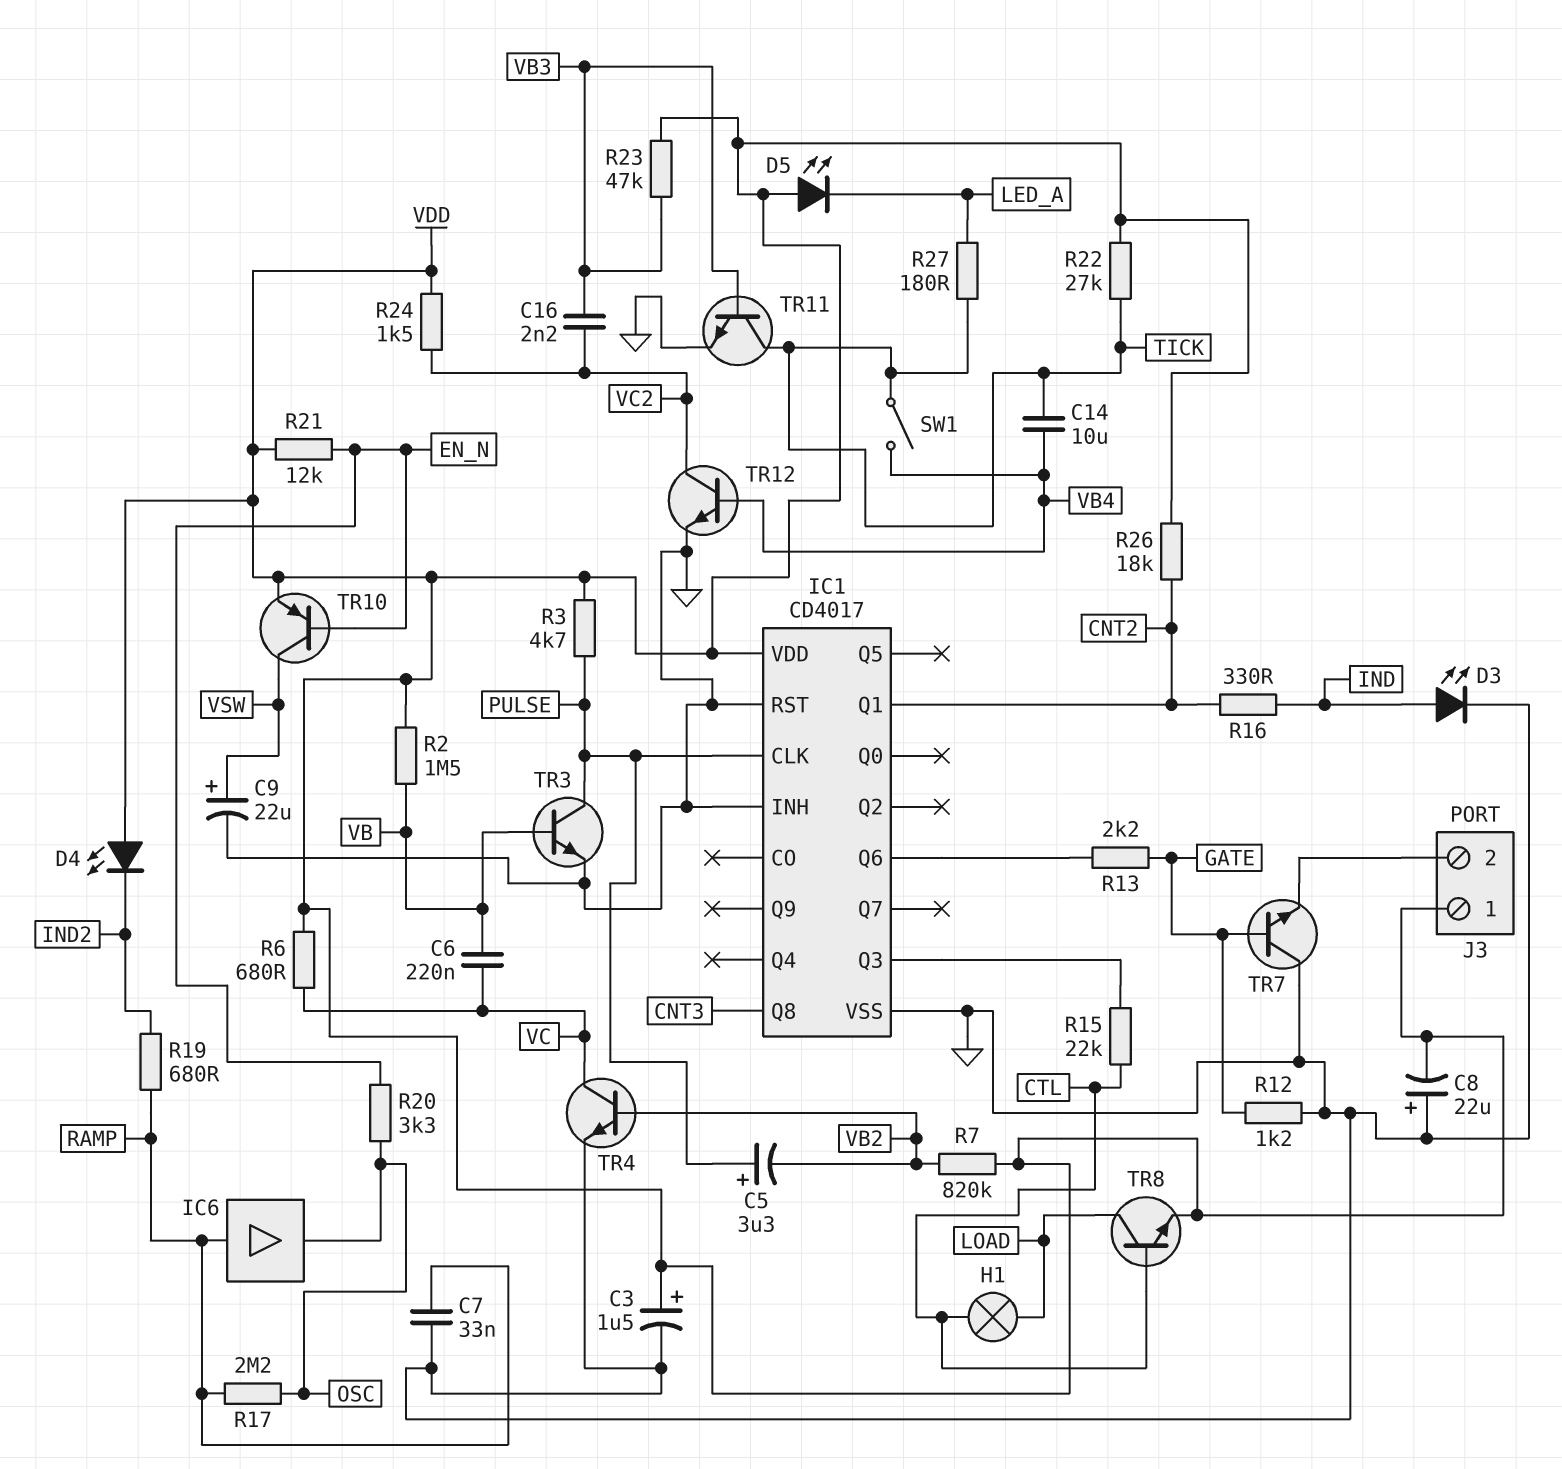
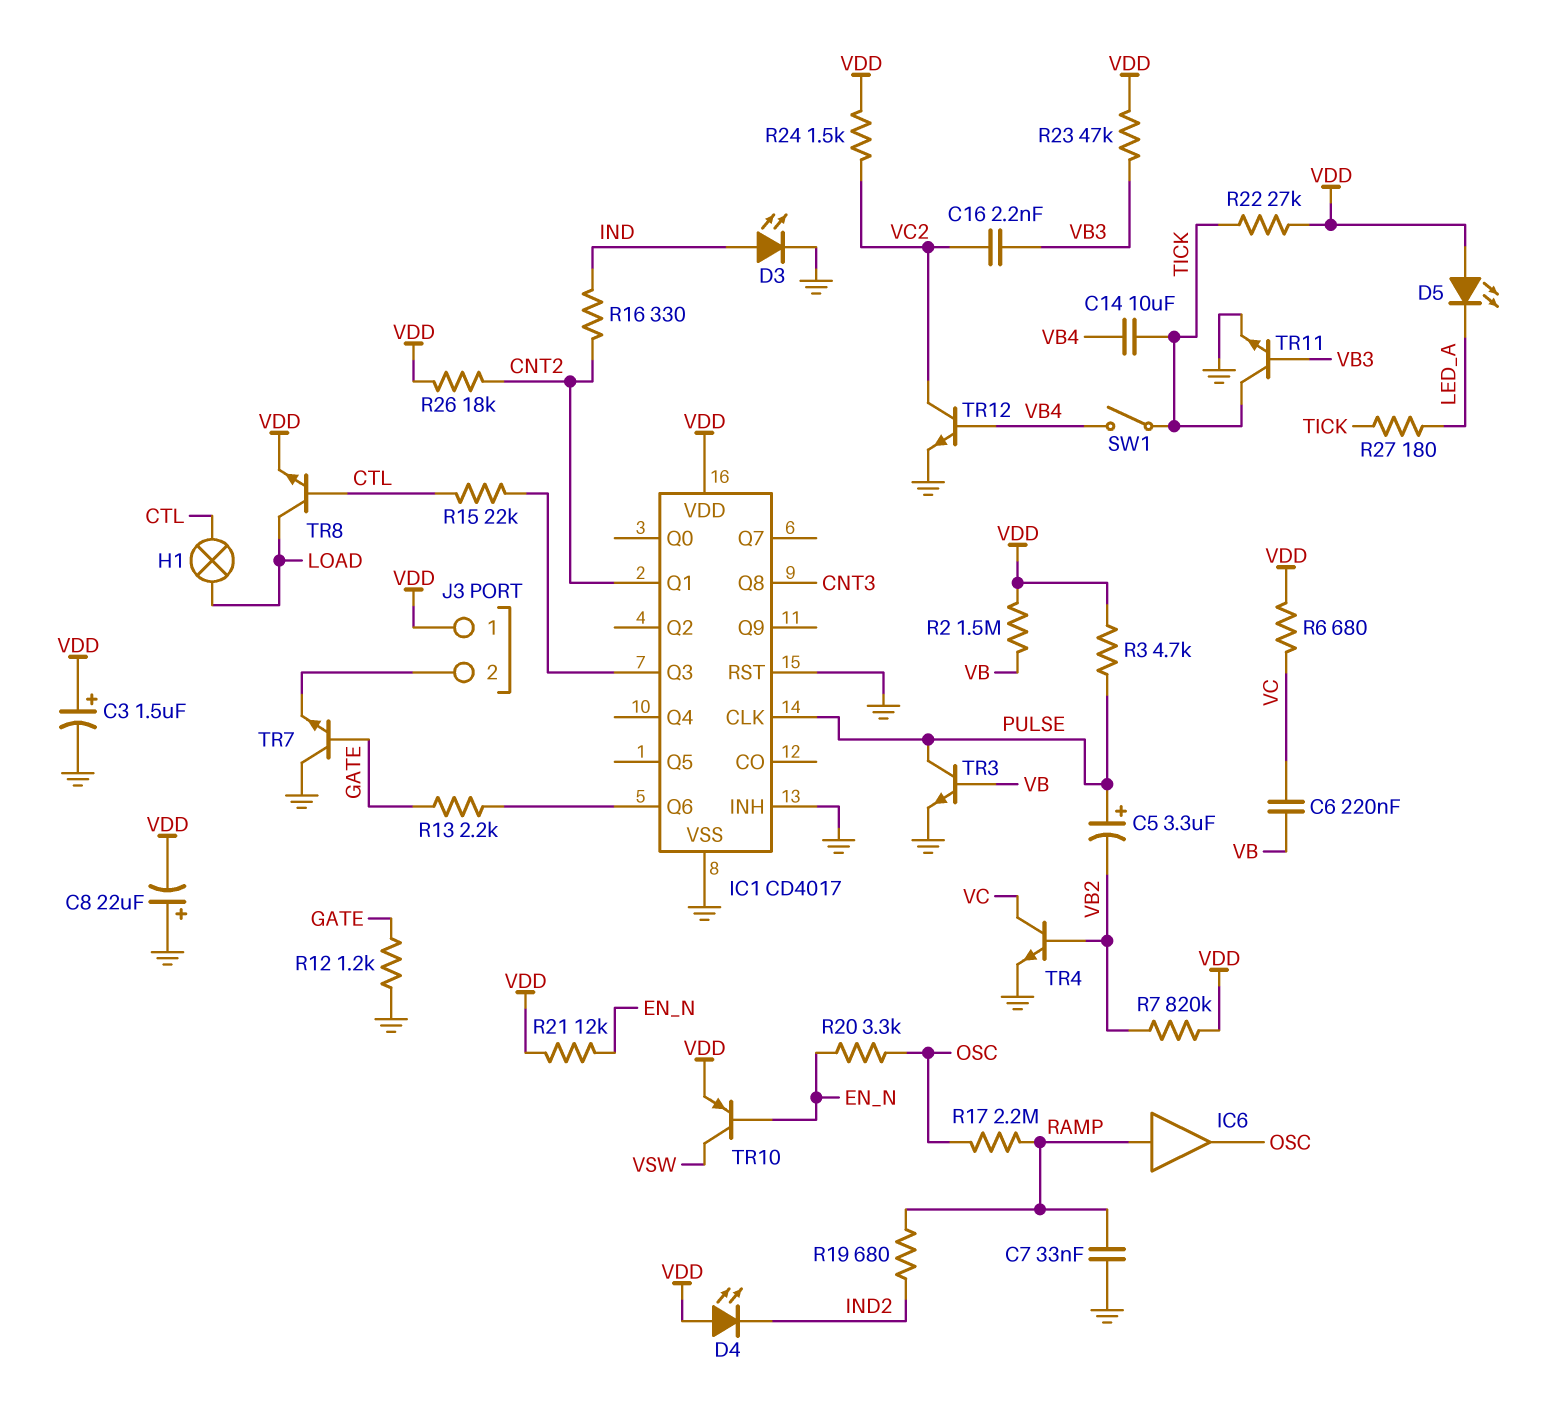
C9: 22uF (plus VSW, minus GND) -> none

